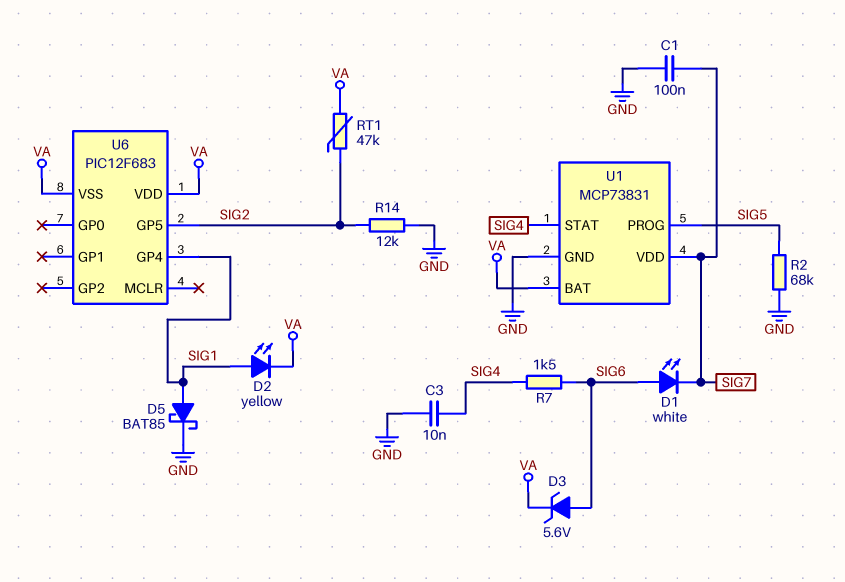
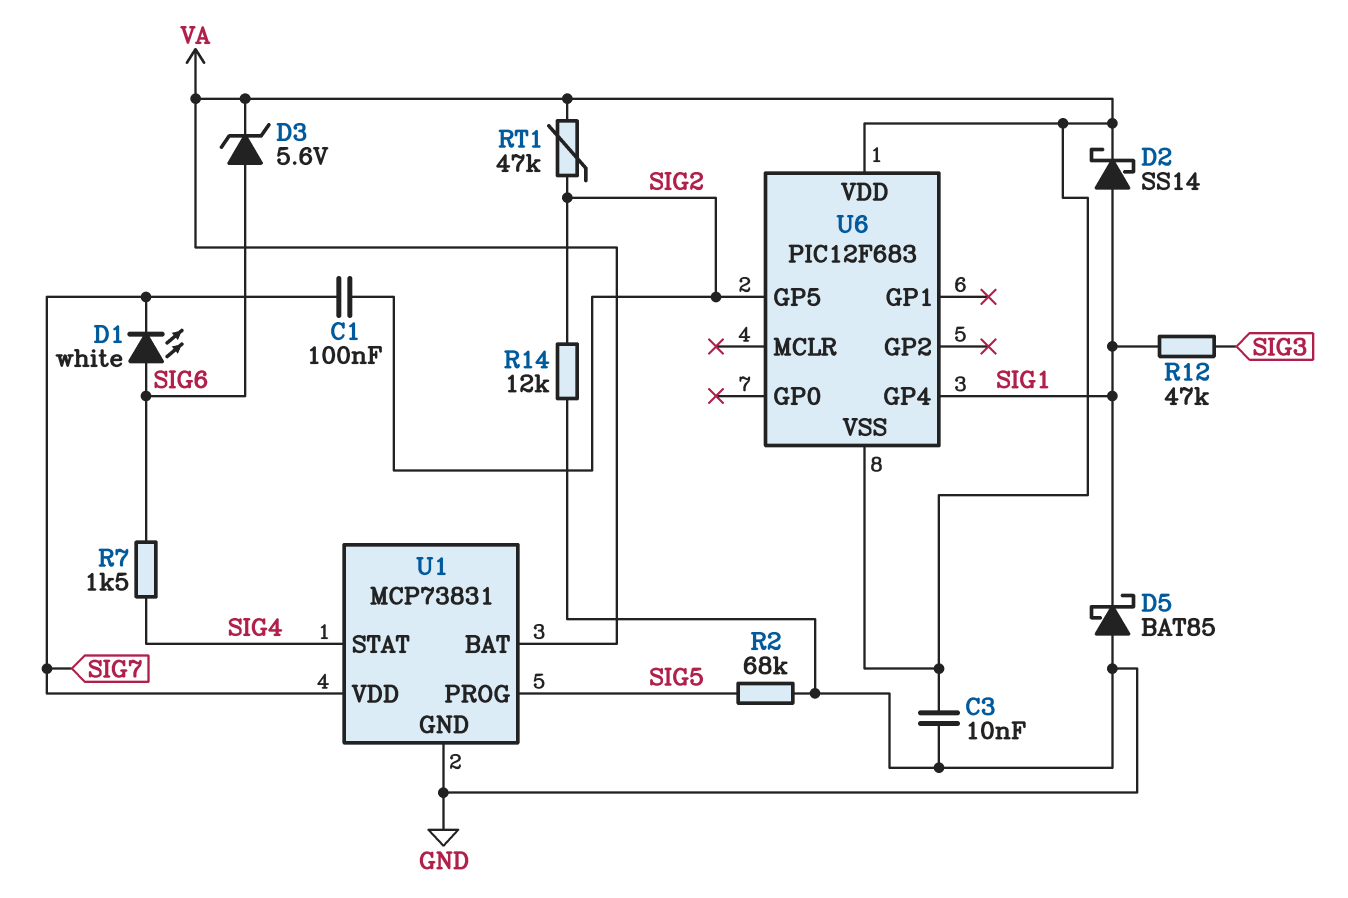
C1: 100nF (GND, SIG7) -> 100nF (SIG2, SIG7)
C3: 10nF (GND, SIG4) -> 10nF (GND, VA)
D2: LED yellow (A SIG1, K VA) -> schottky SS14 (A SIG1, K VA)
D5: schottky BAT85 (A SIG1, K GND) -> schottky BAT85 (A GND, K SIG1)
R12: none -> 47k (SIG1, SIG3)

